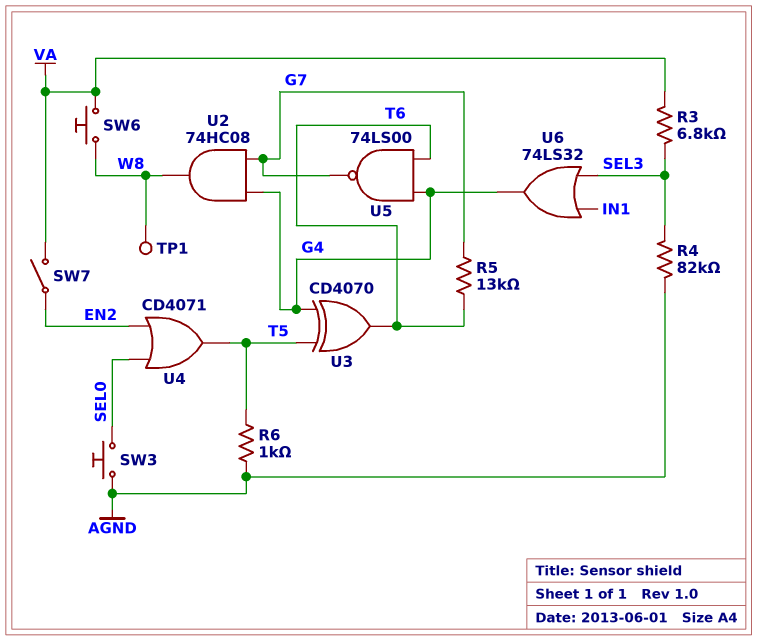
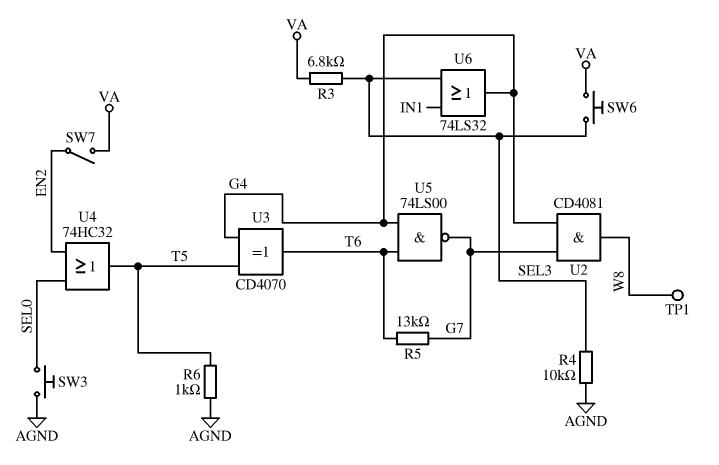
R4: 82k (AGND, SEL3) -> 10k (AGND, SEL3)
SW6: button (VA, W8) -> button (SEL3, VA)
U2: AND 74HC08 (in G4, in G7, out W8) -> AND CD4081 (in G4, in G7, out W8)
U4: OR CD4071 (in EN2, in SEL0, out T5) -> OR 74HC32 (in EN2, in SEL0, out T5)

